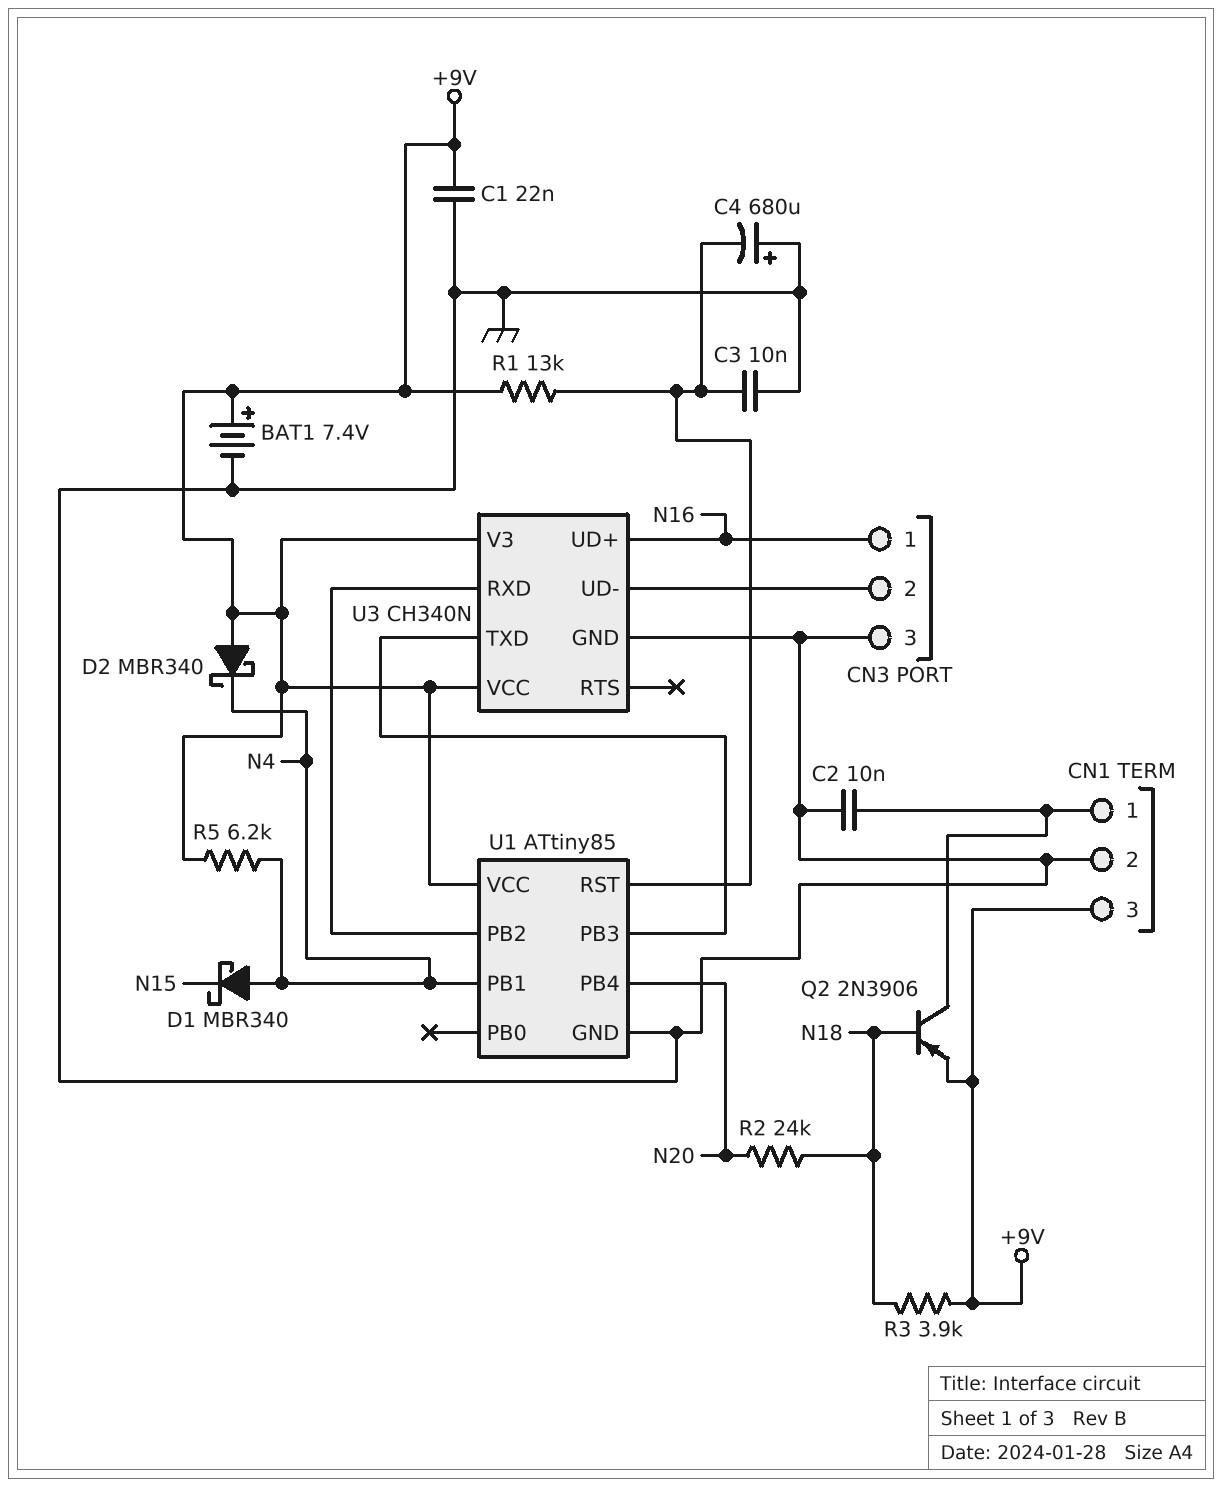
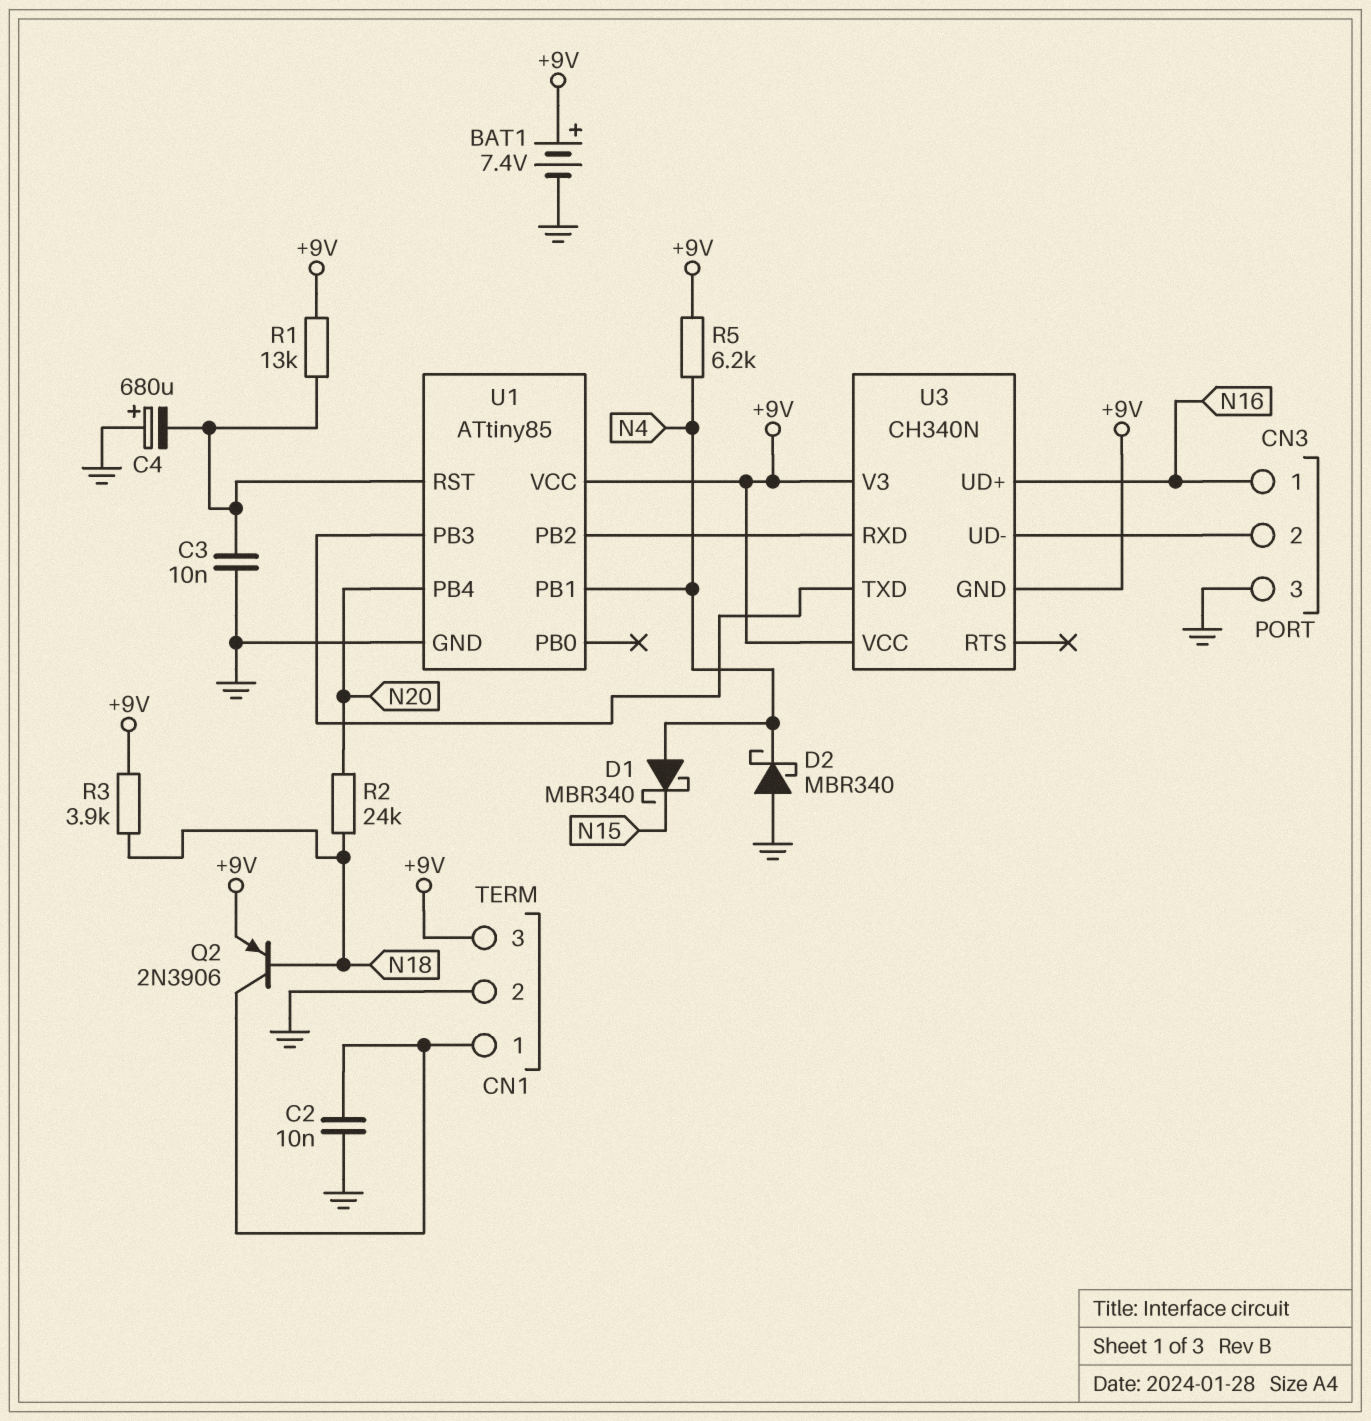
C1: 22nF (+9V, GND) -> none
D2: schottky MBR340 (A +9V, K N4) -> schottky MBR340 (A GND, K N4)
U3 pin GND: GND -> +9V

